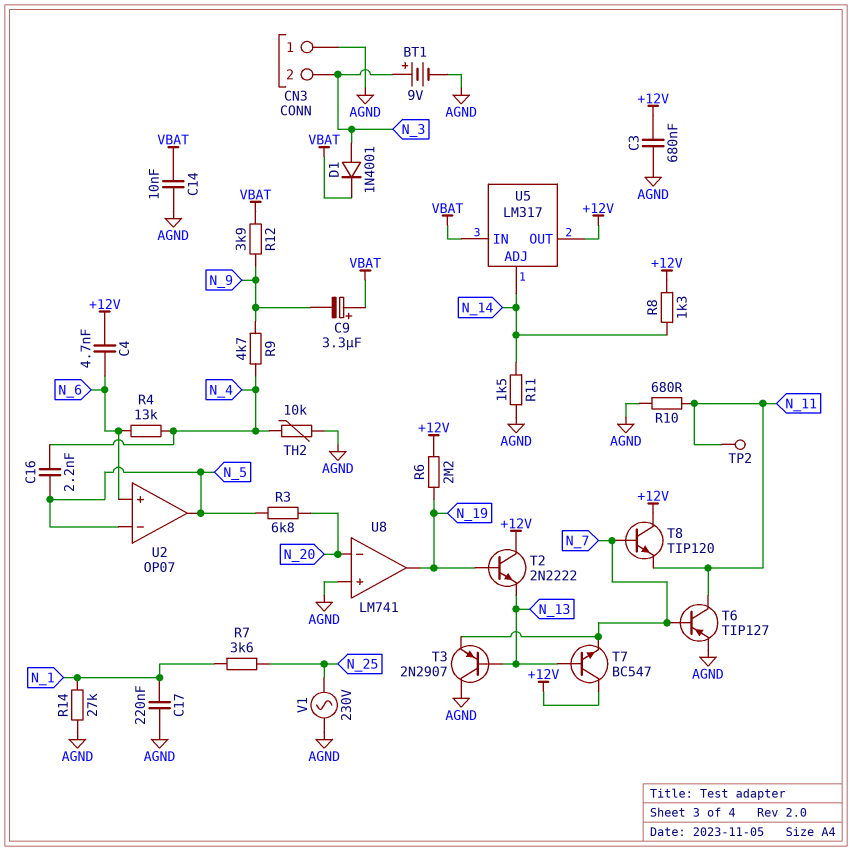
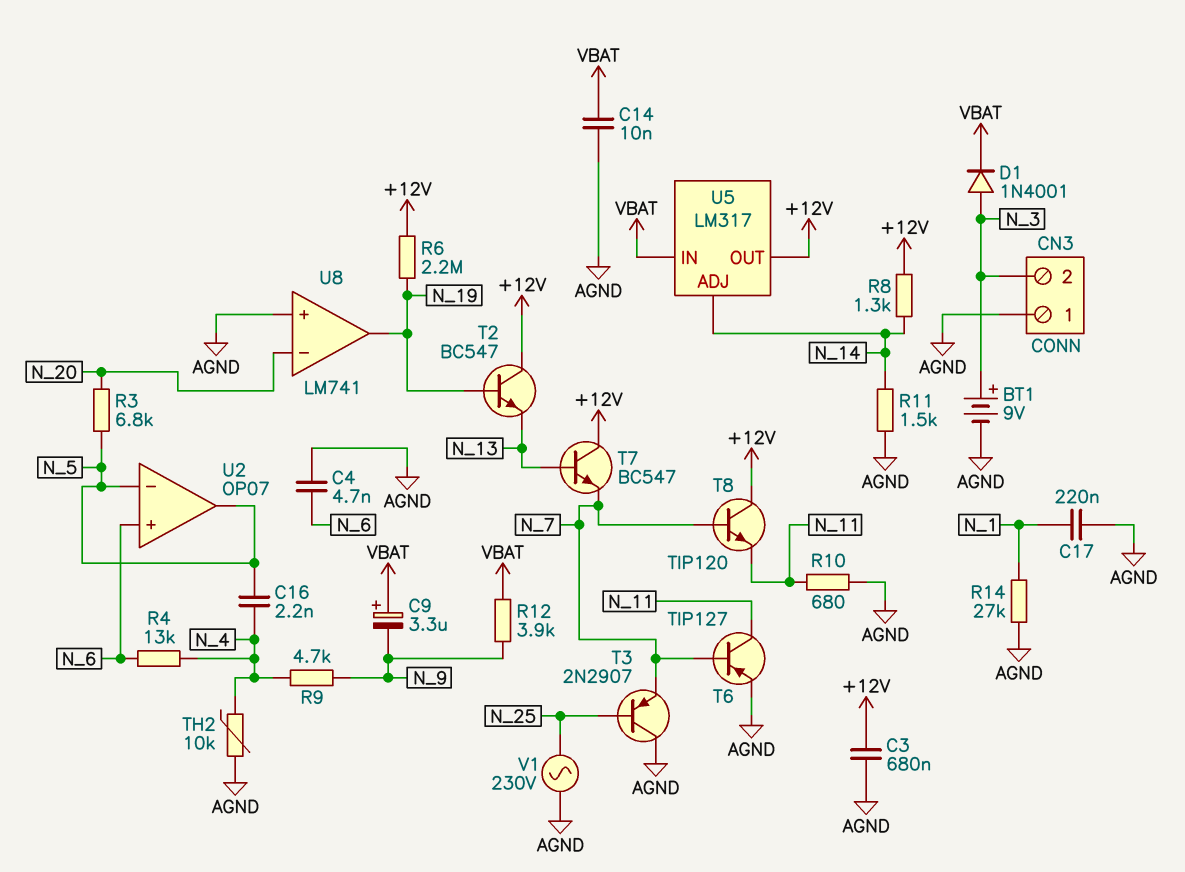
C4: 4.7nF (+12V, N_6) -> 4.7nF (AGND, N_6)
R7: 3.6k (N_1, N_25) -> none
T2: NPN 2N2222 (B N_19, C +12V, E N_13) -> NPN BC547 (B N_19, C +12V, E N_13)
T3: PNP 2N2907 (B N_13, C AGND, E N_7) -> PNP 2N2907 (B N_25, C AGND, E N_7)
TP2: test point (N_11) -> none

